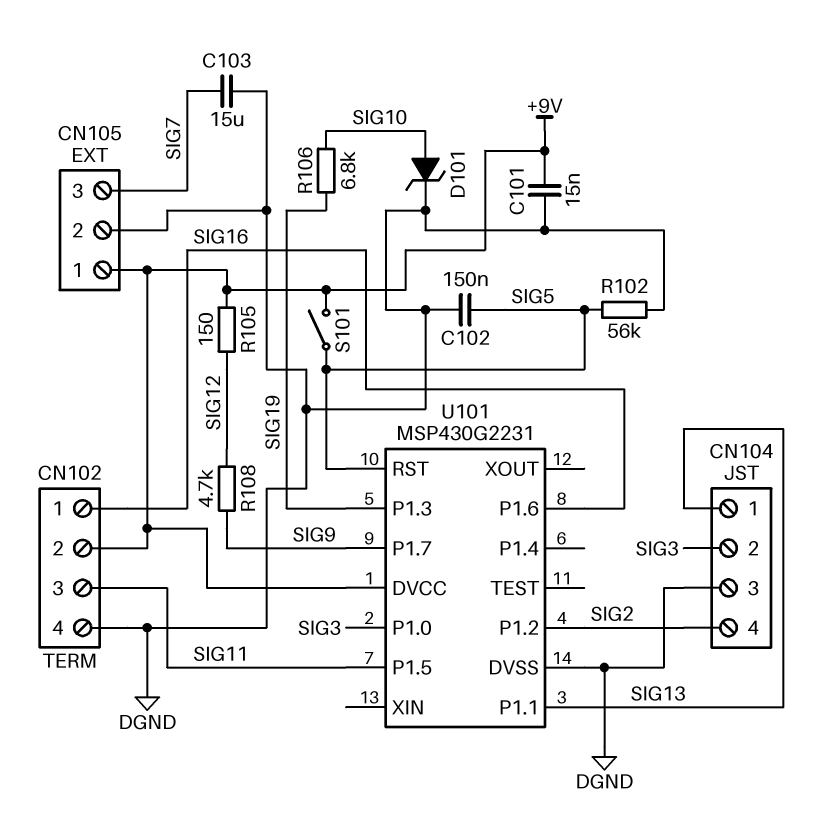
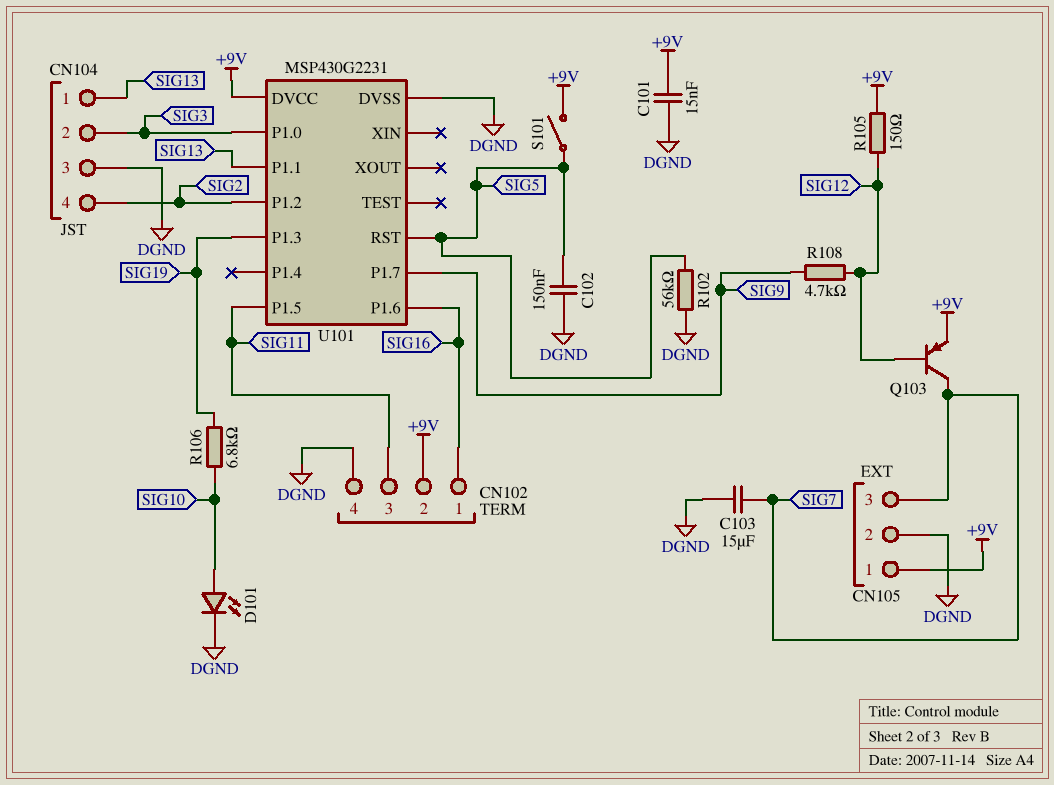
D101: zener (A SIG10, K DGND) -> LED (A SIG10, K DGND)
Q103: none -> PNP (B SIG12, C SIG7, E +9V)

